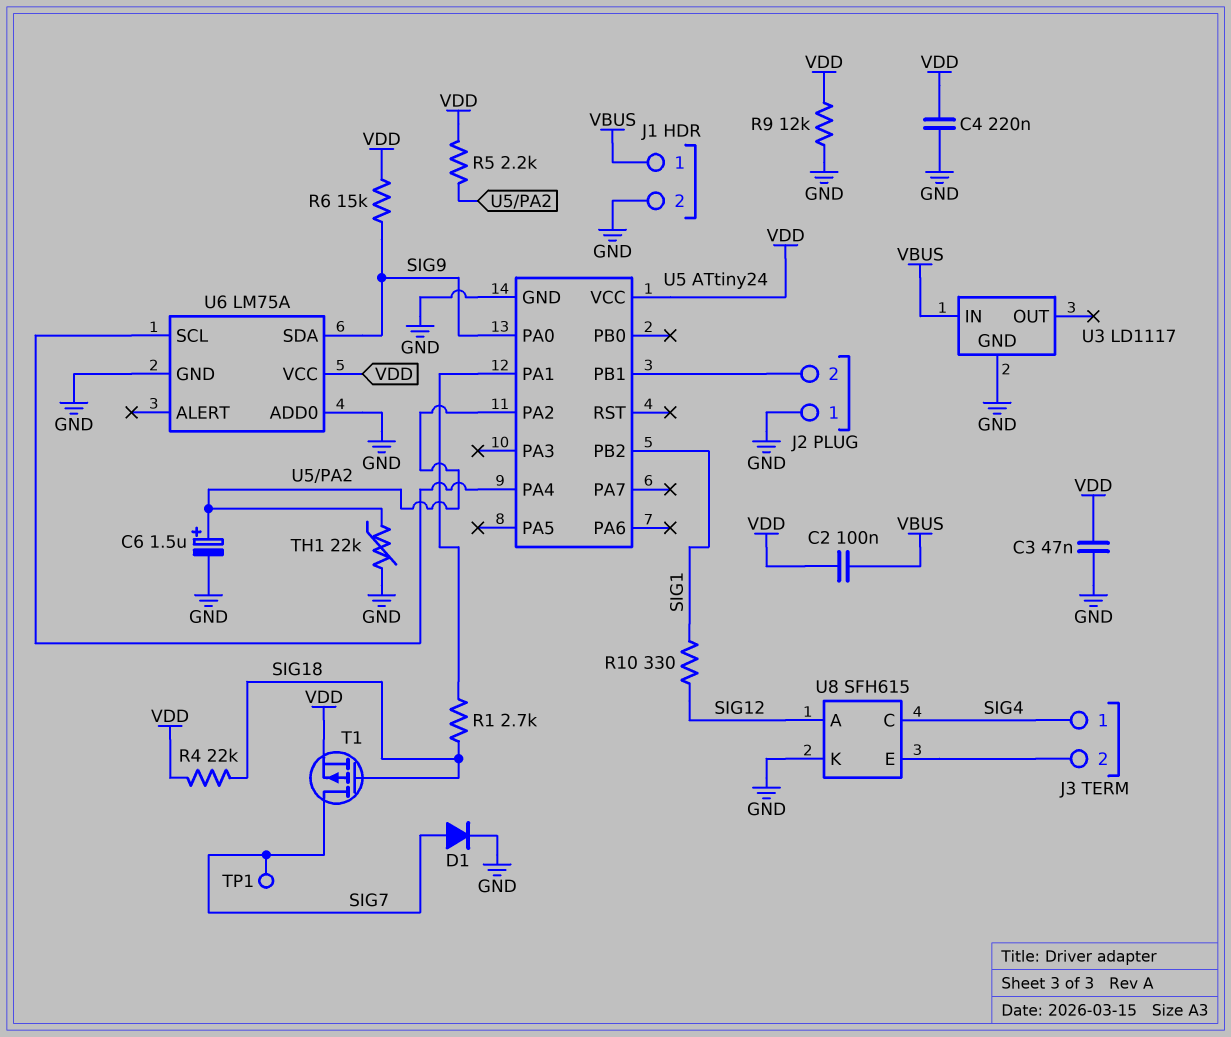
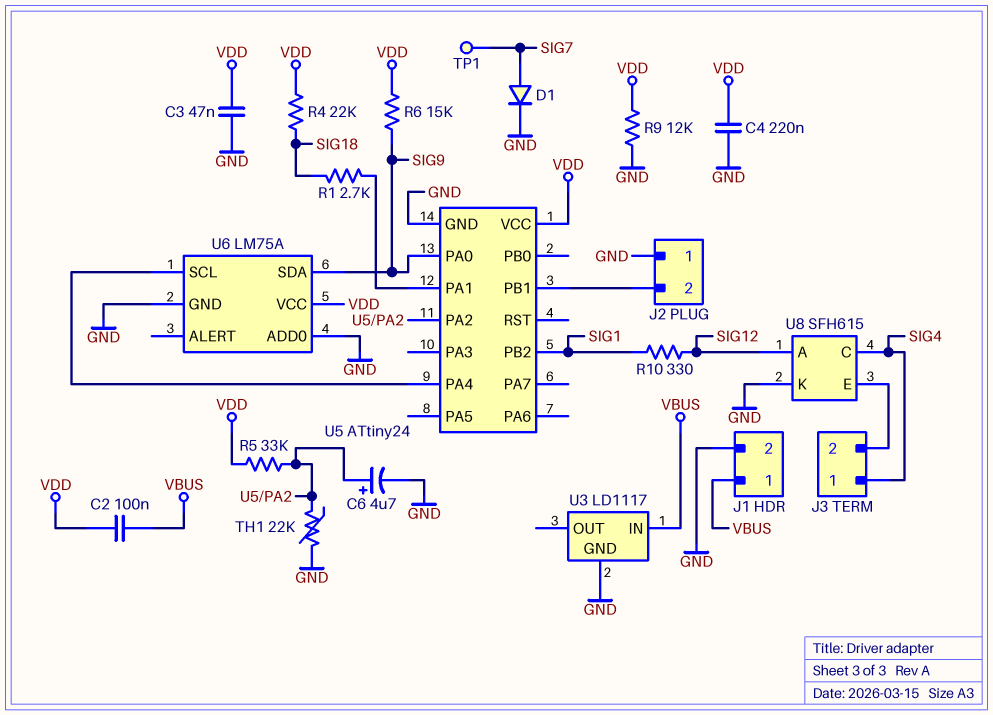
C6: 1.5uF (plus U5/PA2, minus GND) -> 4.7uF (plus U5/PA2, minus GND)
R5: 2.2k (U5/PA2, VDD) -> 33k (U5/PA2, VDD)
T1: PMOS (G SIG18, D SIG7, S VDD) -> none

